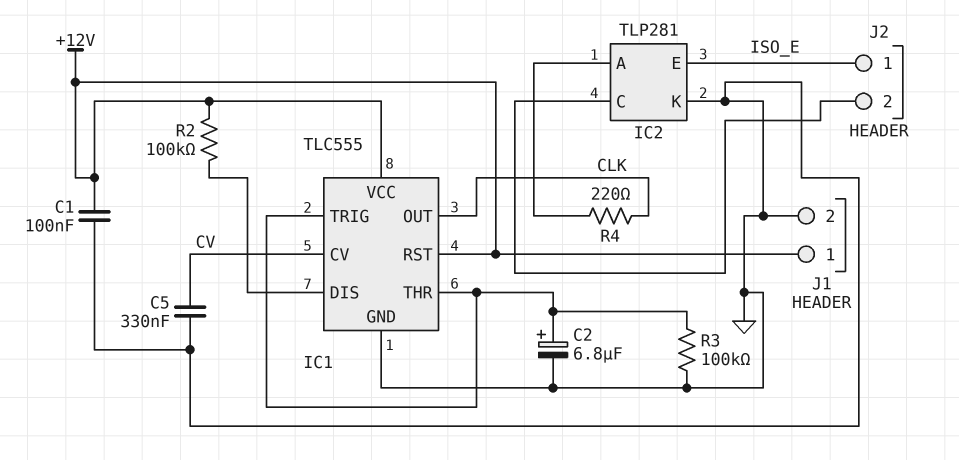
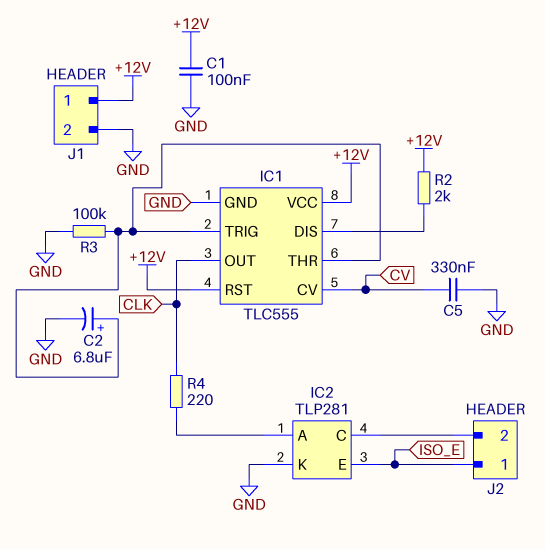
R2: 100k (+12V, IC1/DIS) -> 2k (+12V, IC1/DIS)

